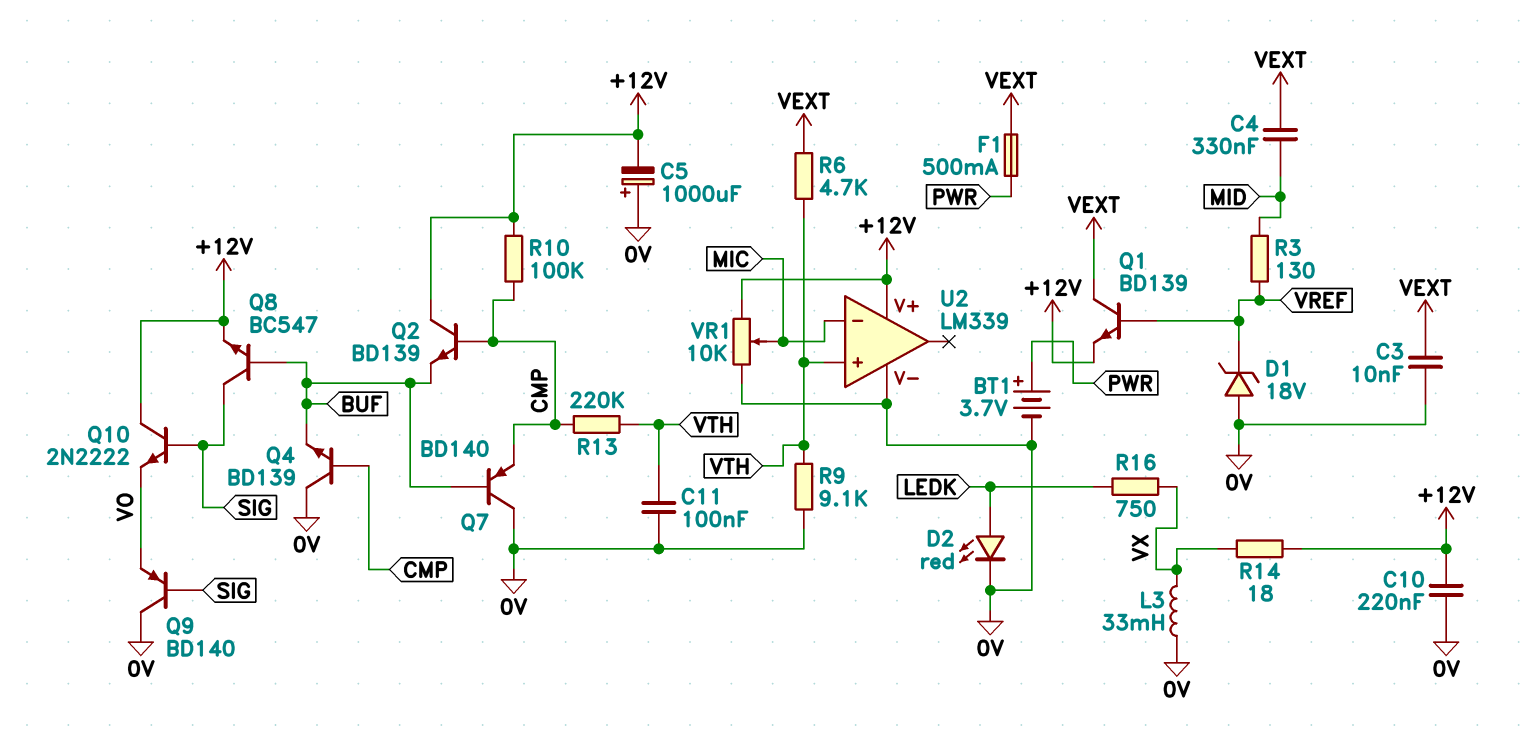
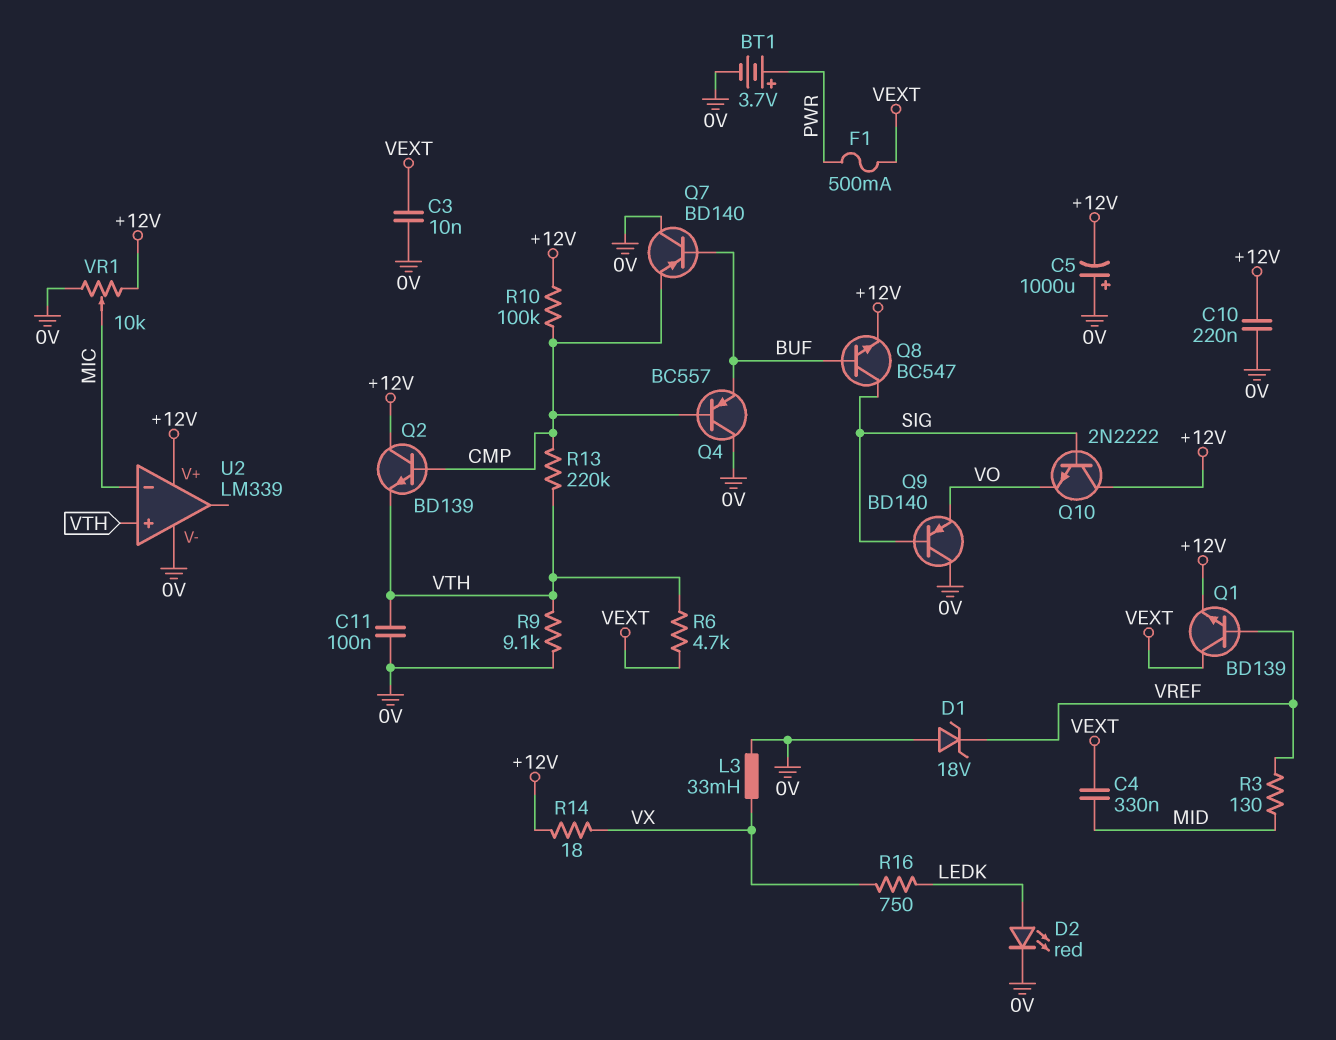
Q2: NPN BD139 (B CMP, C +12V, E BUF) -> NPN BD139 (B CMP, C +12V, E VTH)
Q4: NPN BD139 (B CMP, C 0V, E BUF) -> PNP BC557 (B CMP, C 0V, E BUF)

